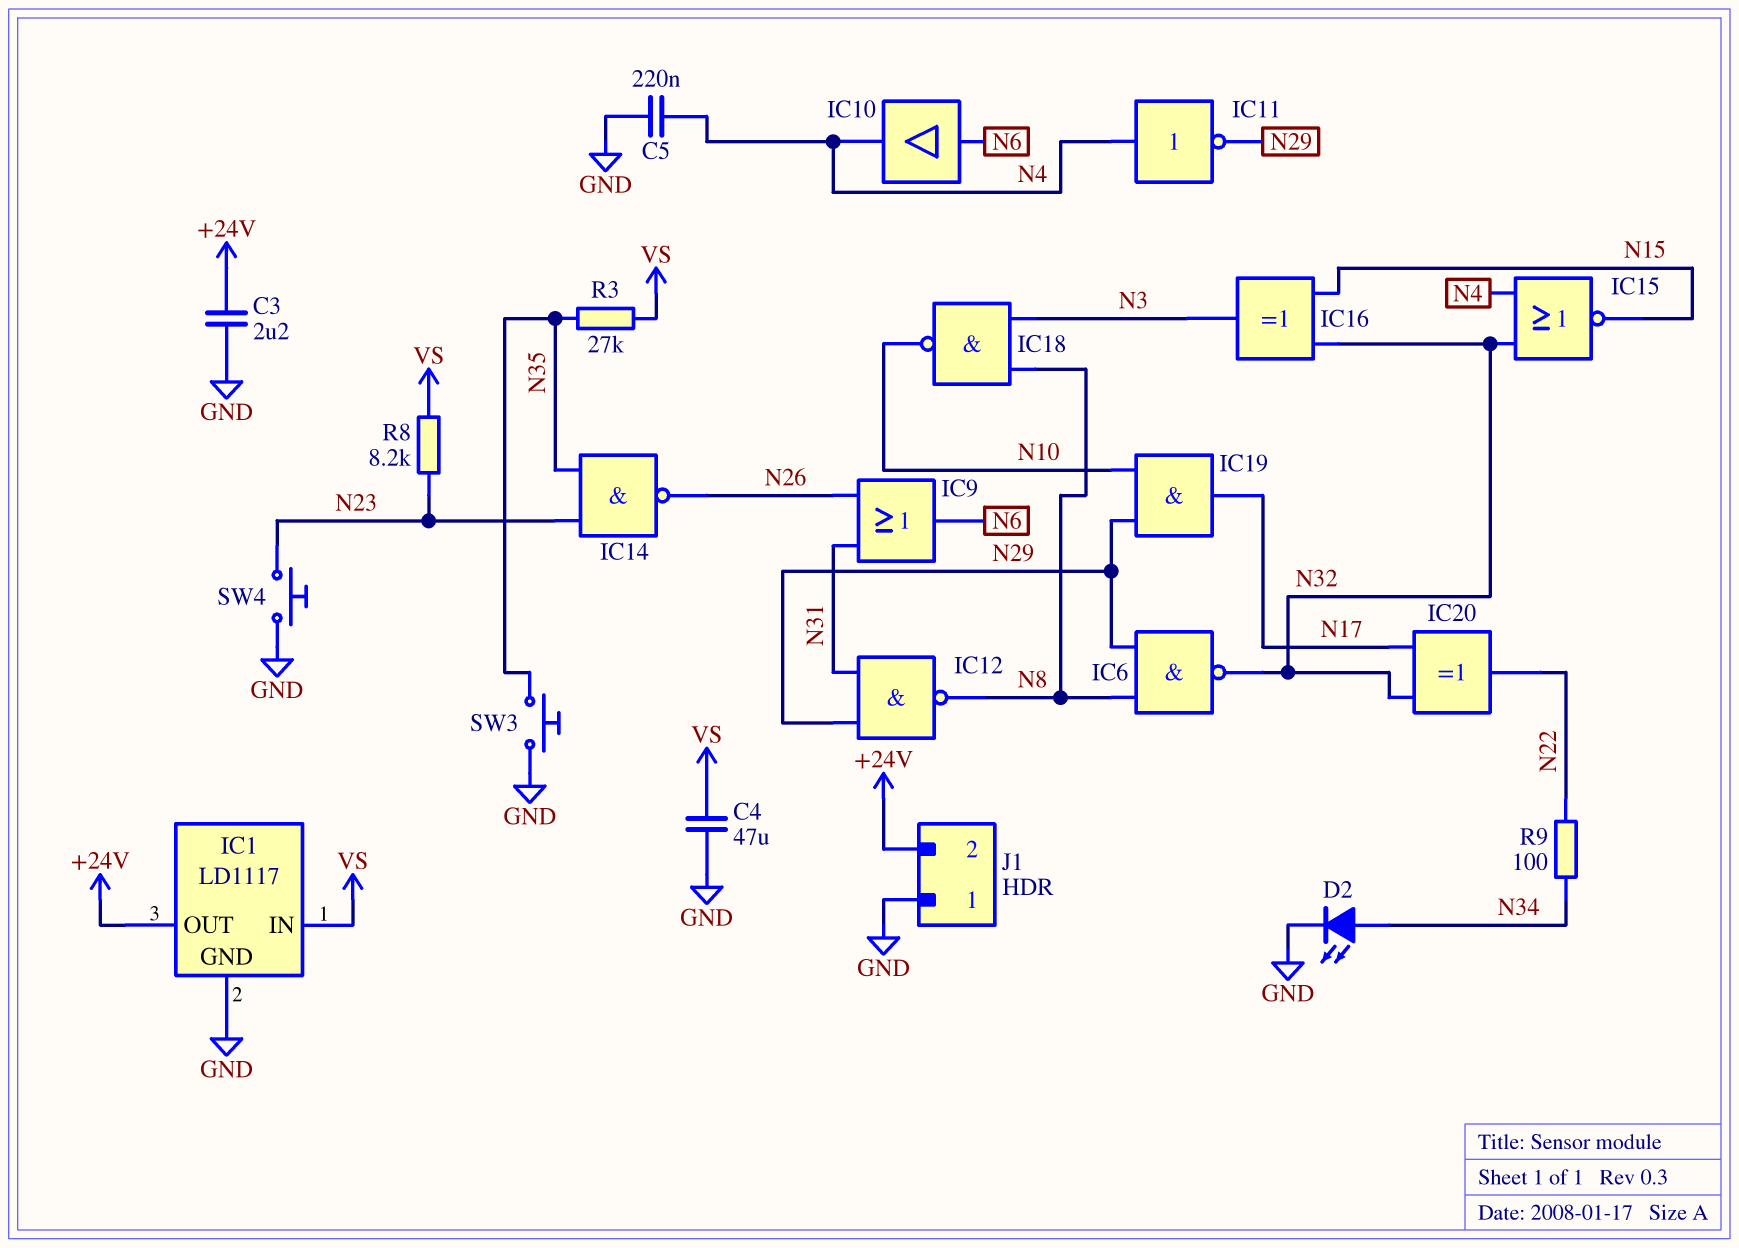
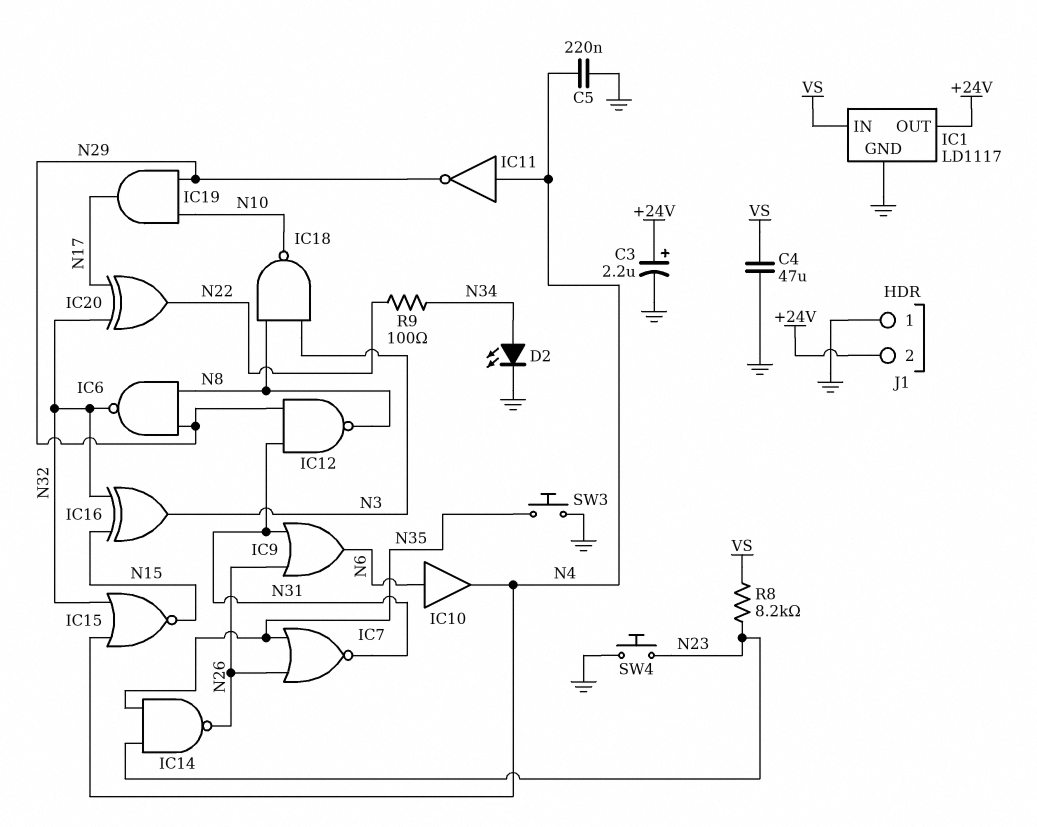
C3: 2.2uF (+24V, GND) -> 2.2uF (plus +24V, minus GND)
IC7: none -> NOR (in N26, in N35, out N31)
R3: 27k (N35, VS) -> none

